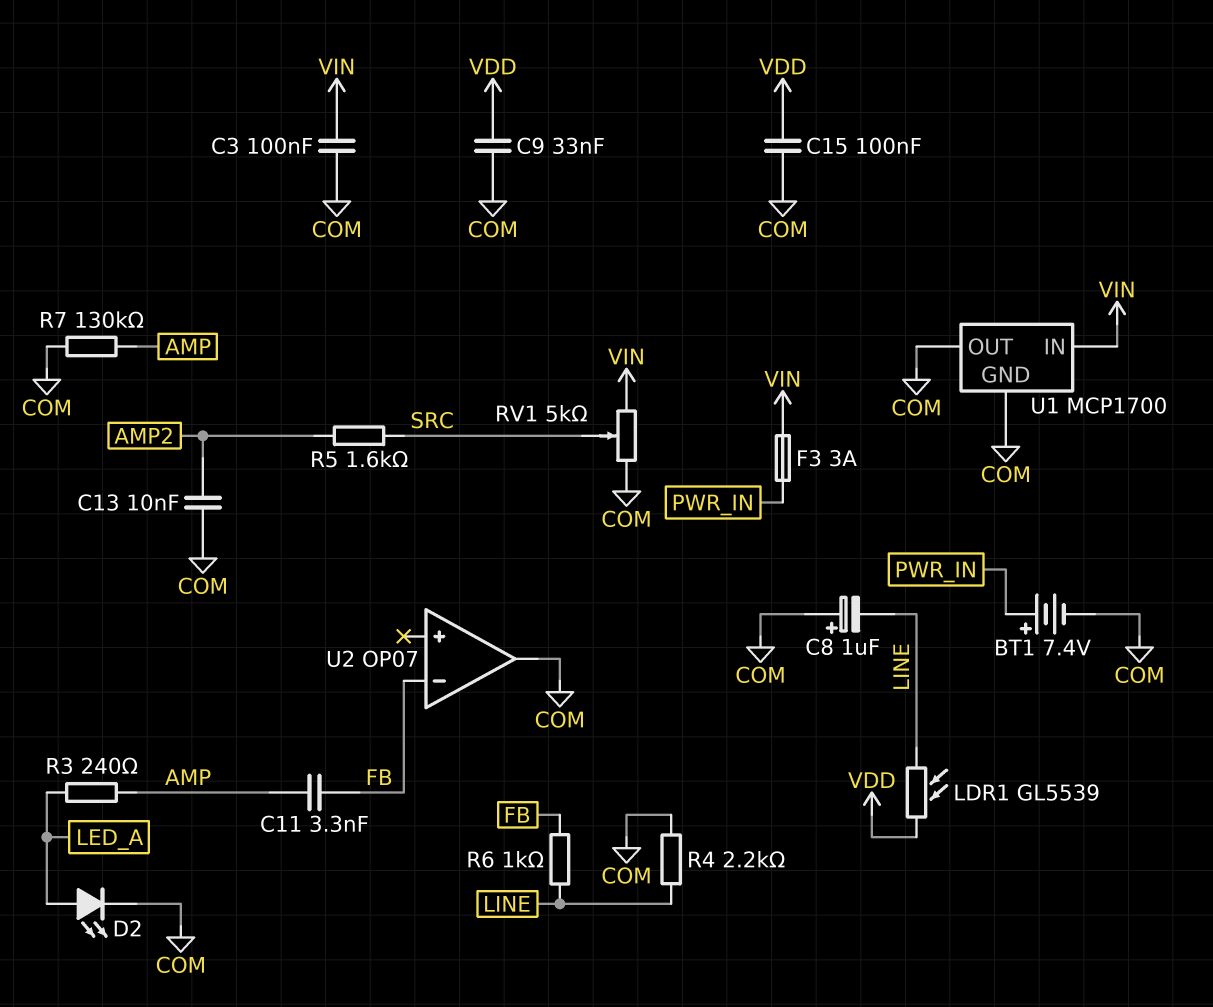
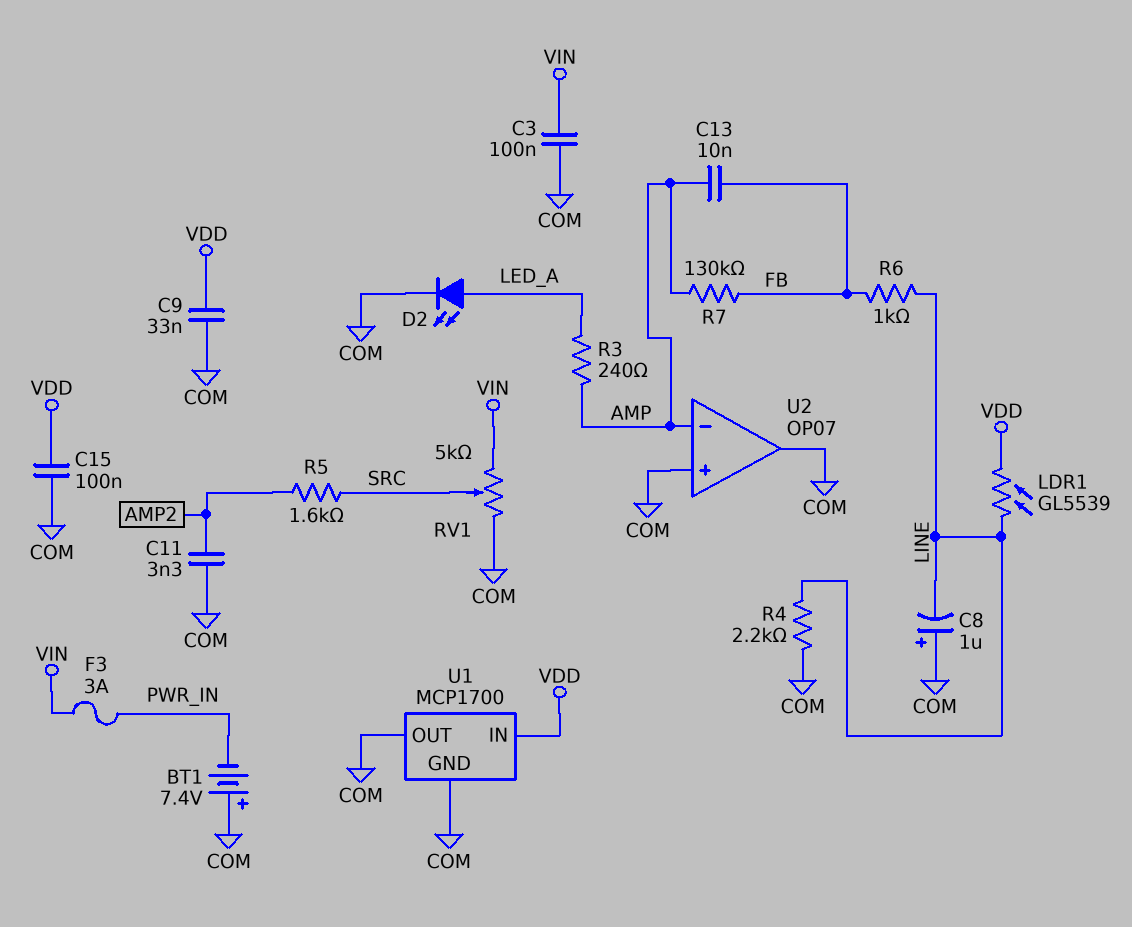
BT1: 7.4V (plus PWR_IN, minus COM) -> 7.4V (plus COM, minus PWR_IN)
C11: 3.3nF (AMP, FB) -> 3.3nF (AMP2, COM)
C13: 10nF (AMP2, COM) -> 10nF (AMP, FB)
R7: 130k (AMP, COM) -> 130k (AMP, FB)
U1 pin IN: VIN -> VDD
U2 pin in+: none -> COM
U2 pin in-: FB -> AMP

